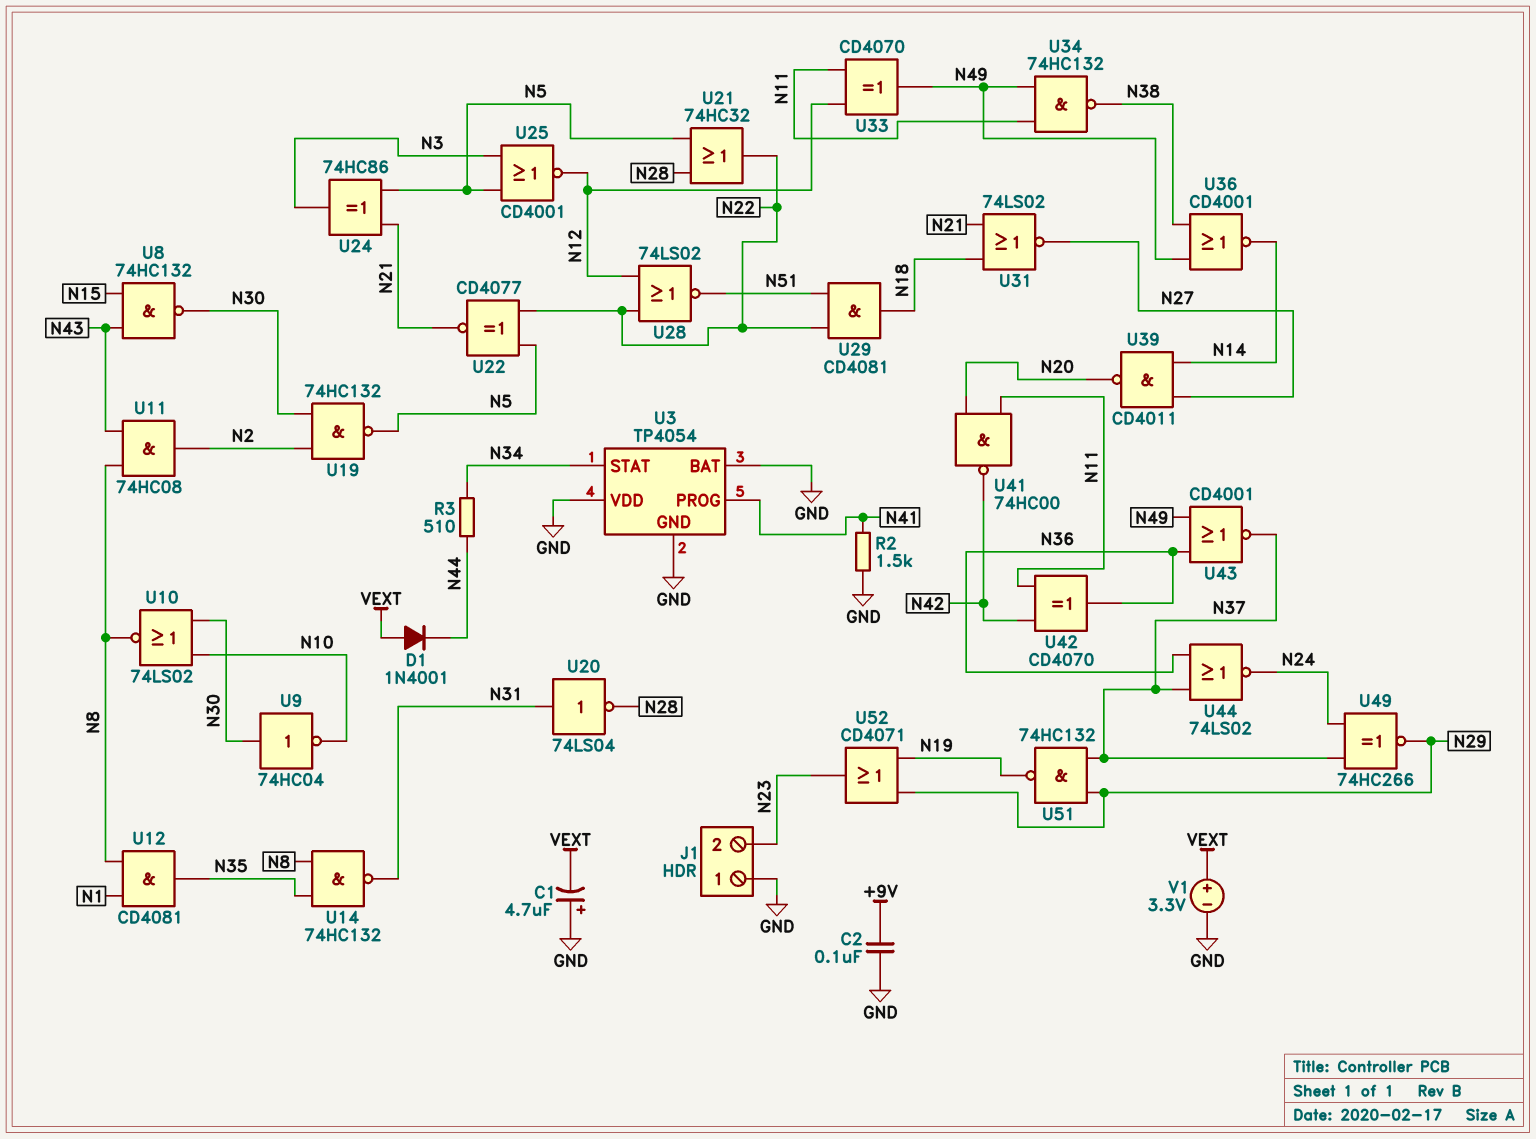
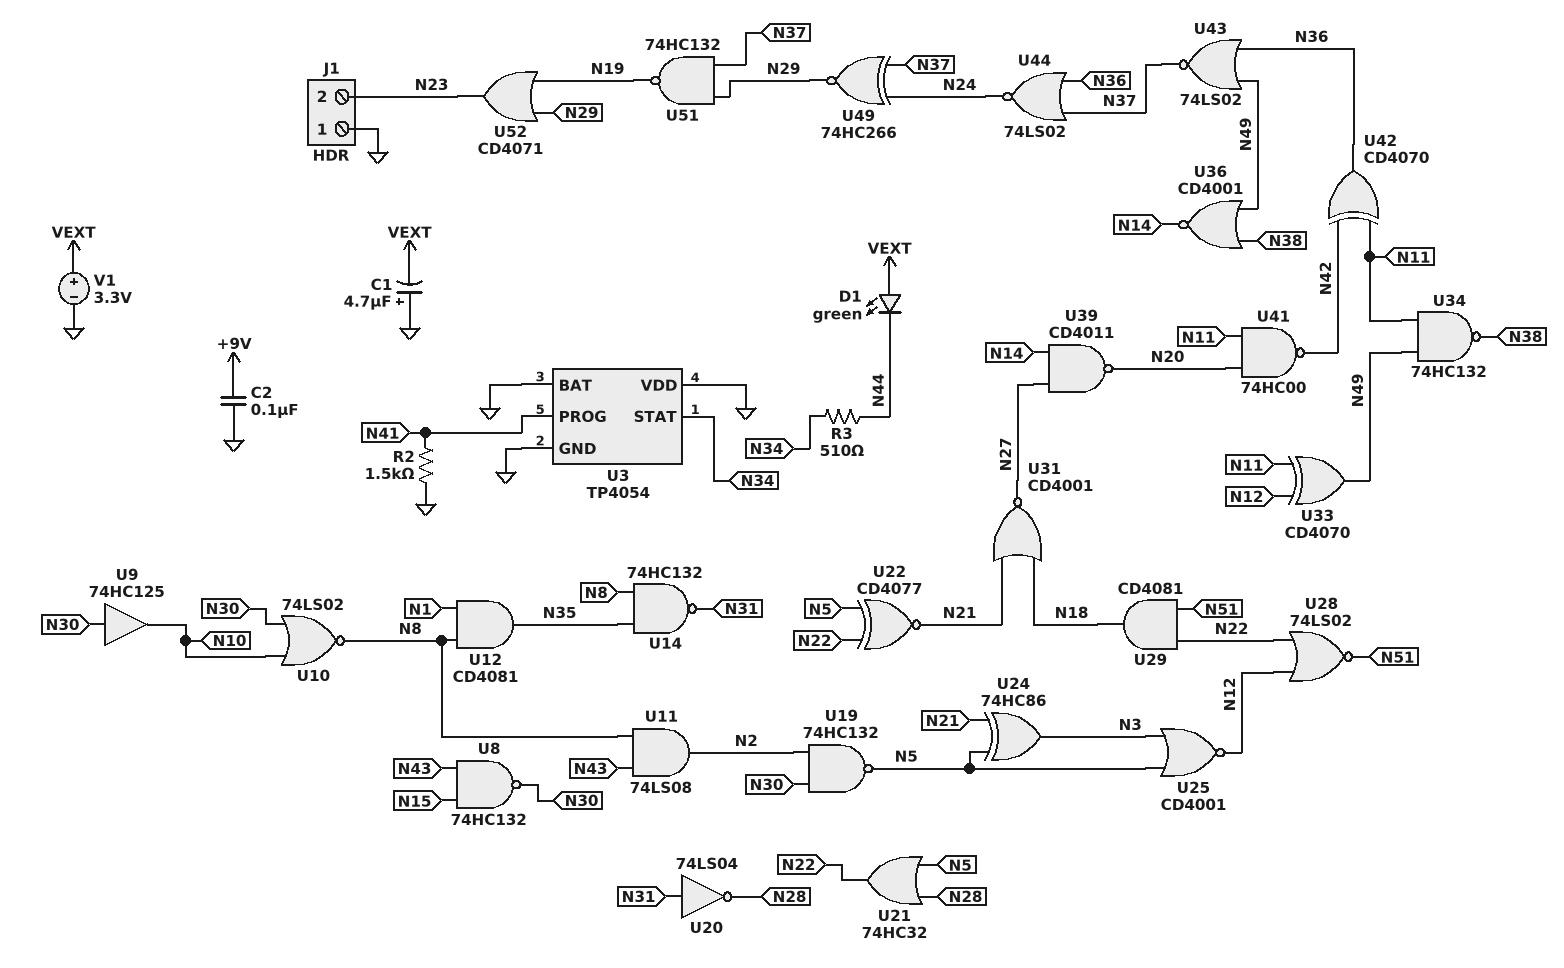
D1: diode 1N4001 (A VEXT, K N44) -> LED green (A VEXT, K N44)
U9: NOT 74HC04 (in N30, out N10) -> buffer 74HC125 (in N30, out N10)
U11: AND 74HC08 (in N8, in N43, out N2) -> AND 74LS08 (in N8, in N43, out N2)
U31: NOR 74LS02 (in N18, in N21, out N27) -> NOR CD4001 (in N18, in N21, out N27)
U43: NOR CD4001 (in N36, in N49, out N37) -> NOR 74LS02 (in N36, in N49, out N37)

